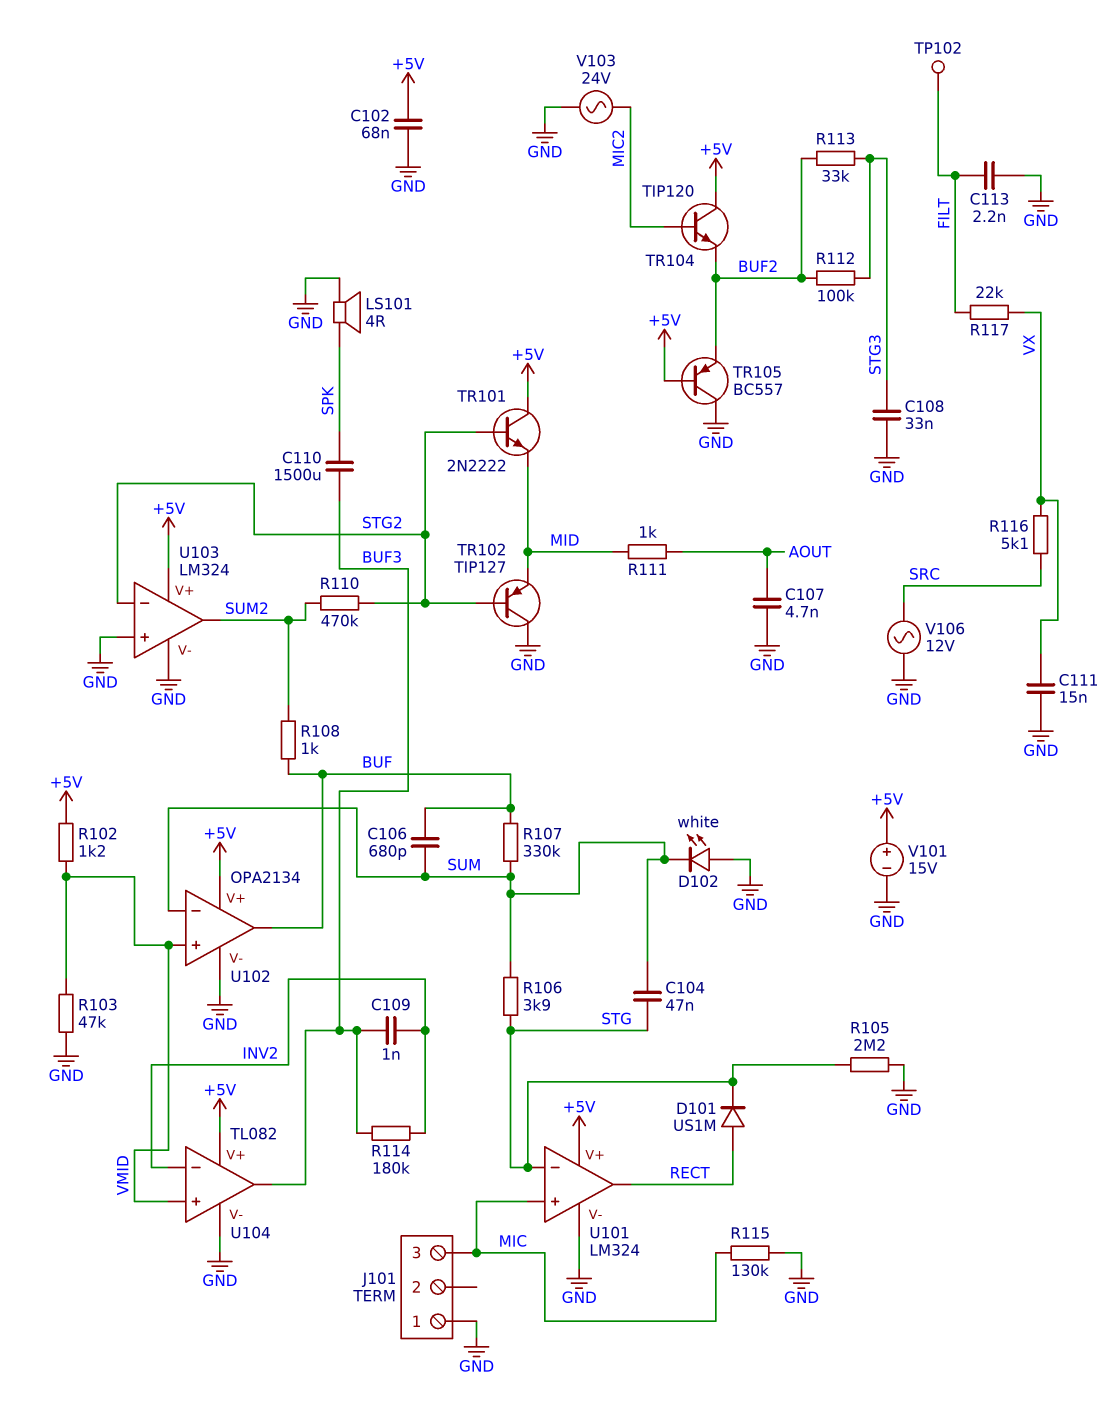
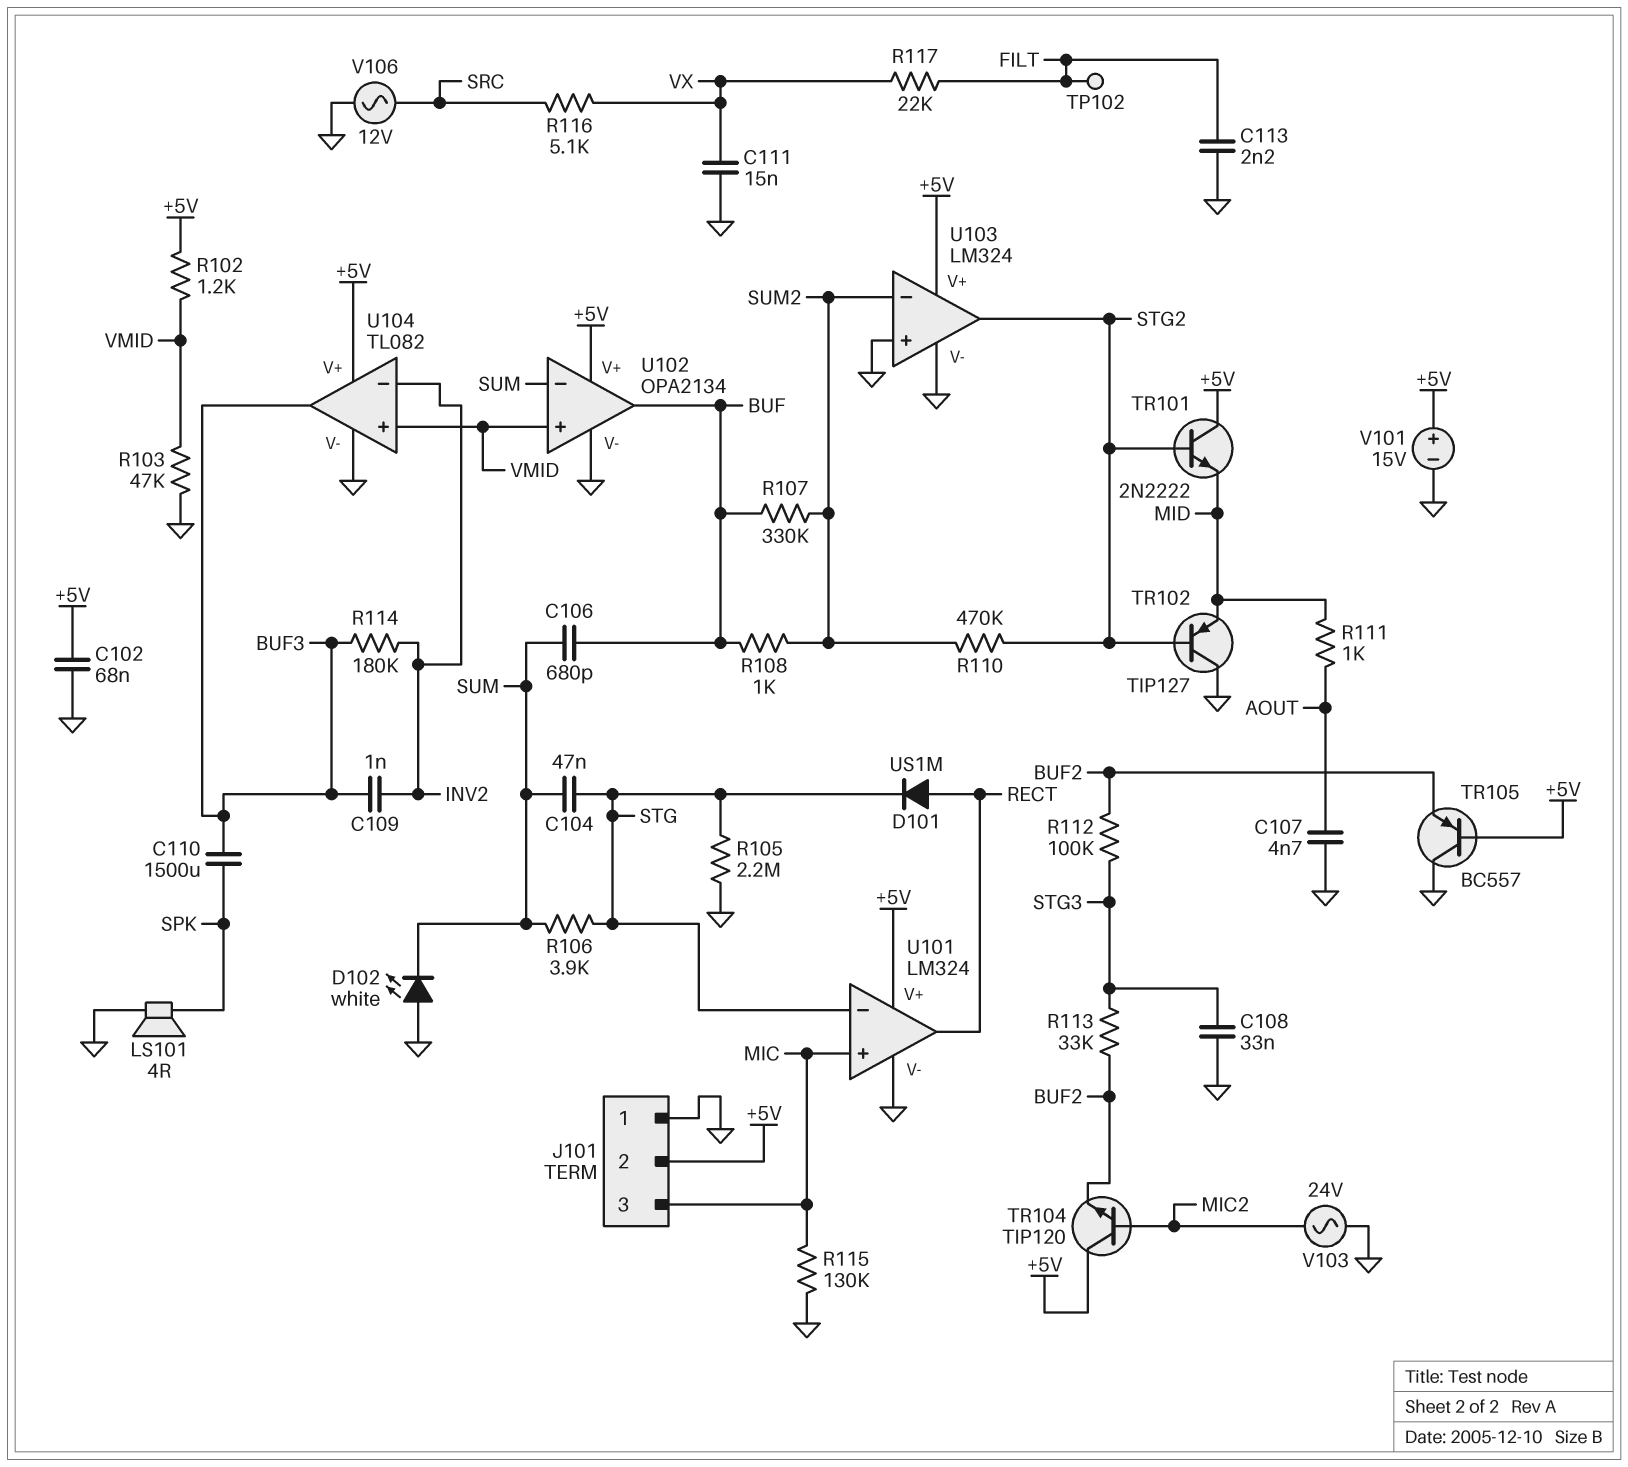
J101 pin 2: none -> +5V
R107: 330k (BUF, SUM) -> 330k (BUF, SUM2)
U103 pin in-: STG2 -> SUM2
U103 pin out: SUM2 -> STG2

